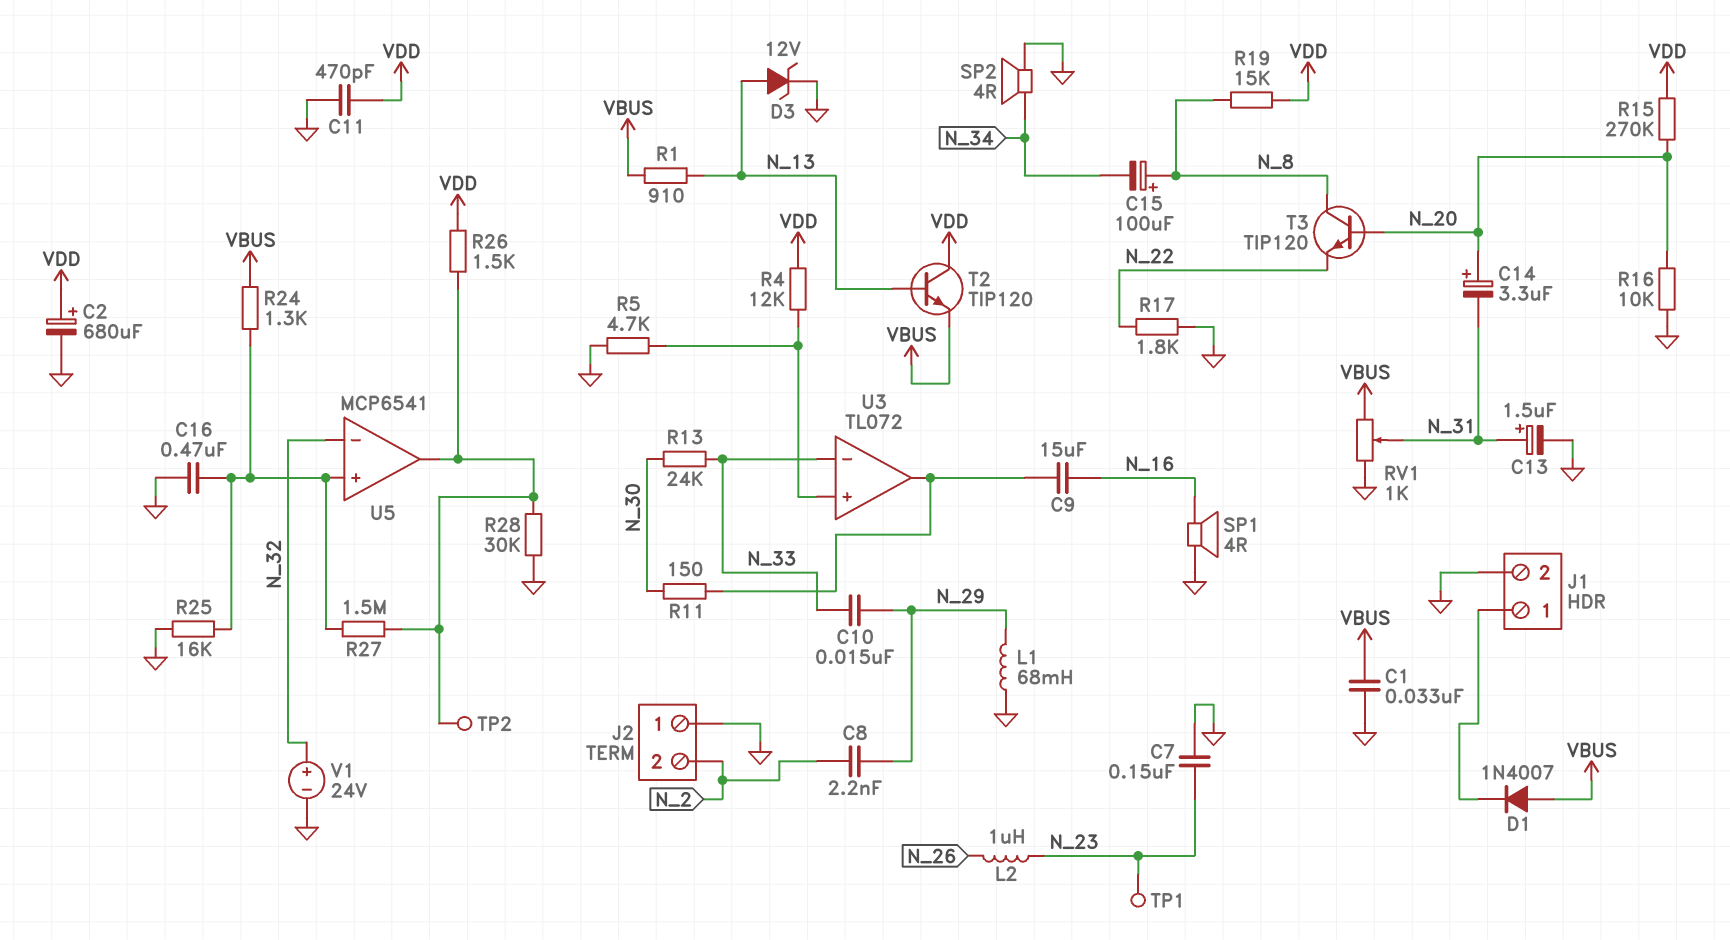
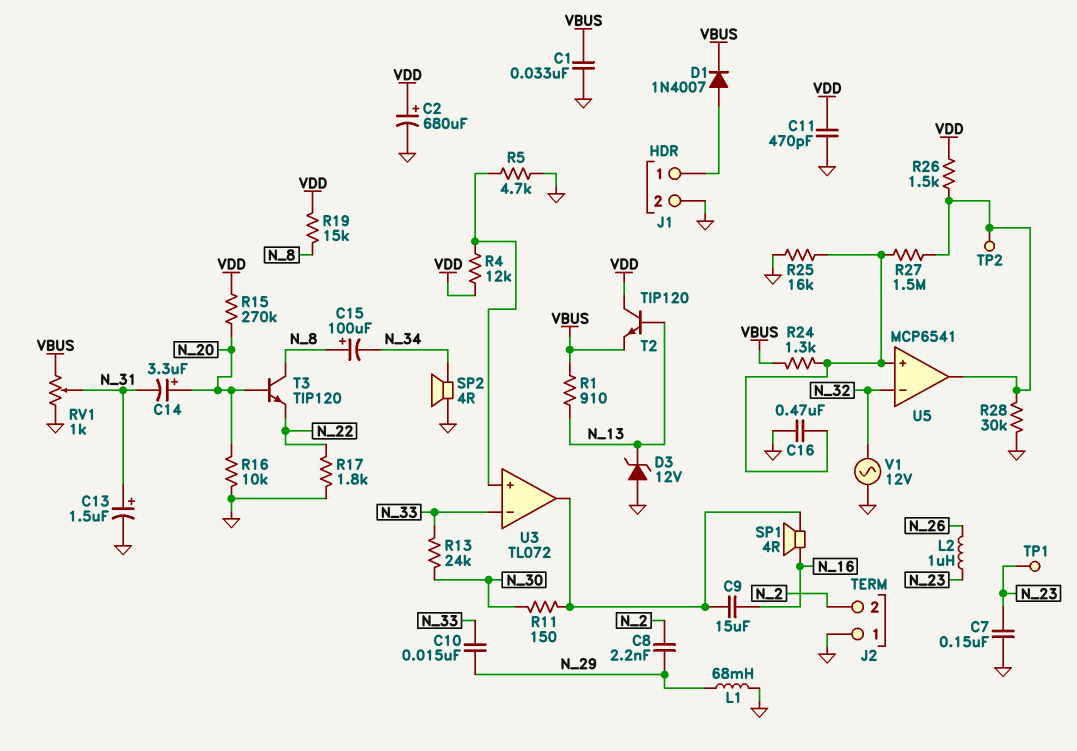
D1: diode 1N4007 (A VBUS, K J1/1) -> diode 1N4007 (A J1/1, K VBUS)
D3: zener 12V (A N_13, K GND) -> zener 12V (A GND, K N_13)
SP1: speaker 4R (GND, N_16) -> speaker 4R (N_16, U3/out)
V1: 24V (plus N_32, minus GND) -> AC 12V (GND, N_32)

